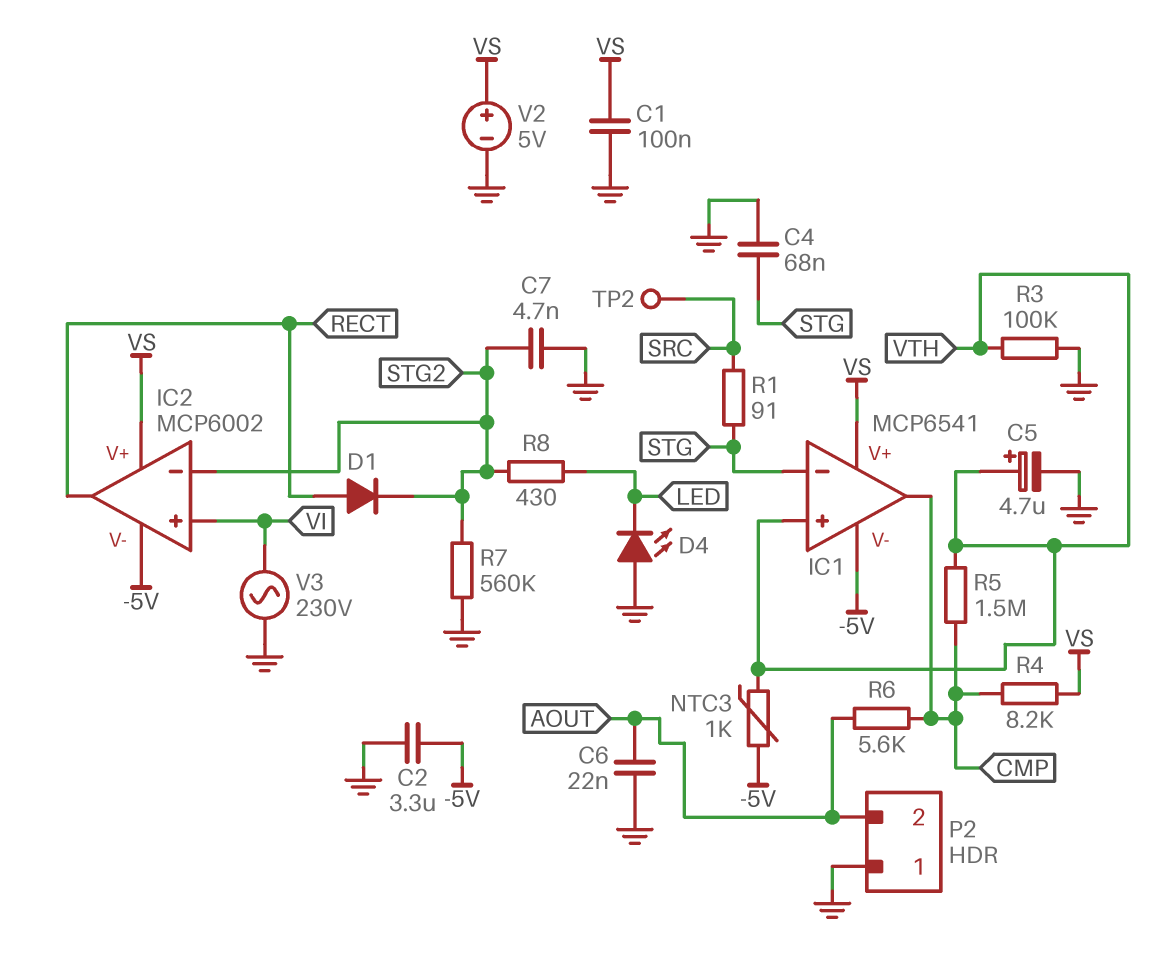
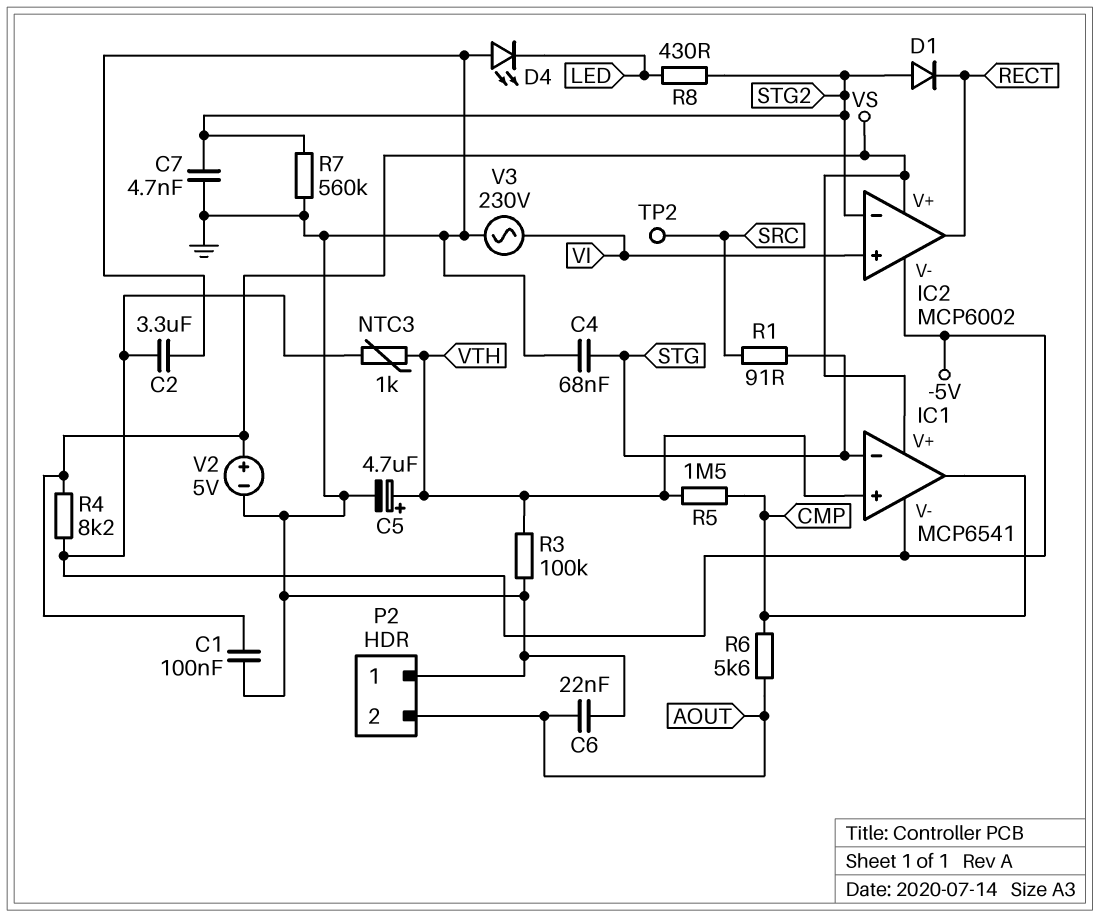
D1: diode (A RECT, K STG2) -> diode (A STG2, K RECT)
R4: 8.2k (CMP, VS) -> 8.2k (-5V, VS)

